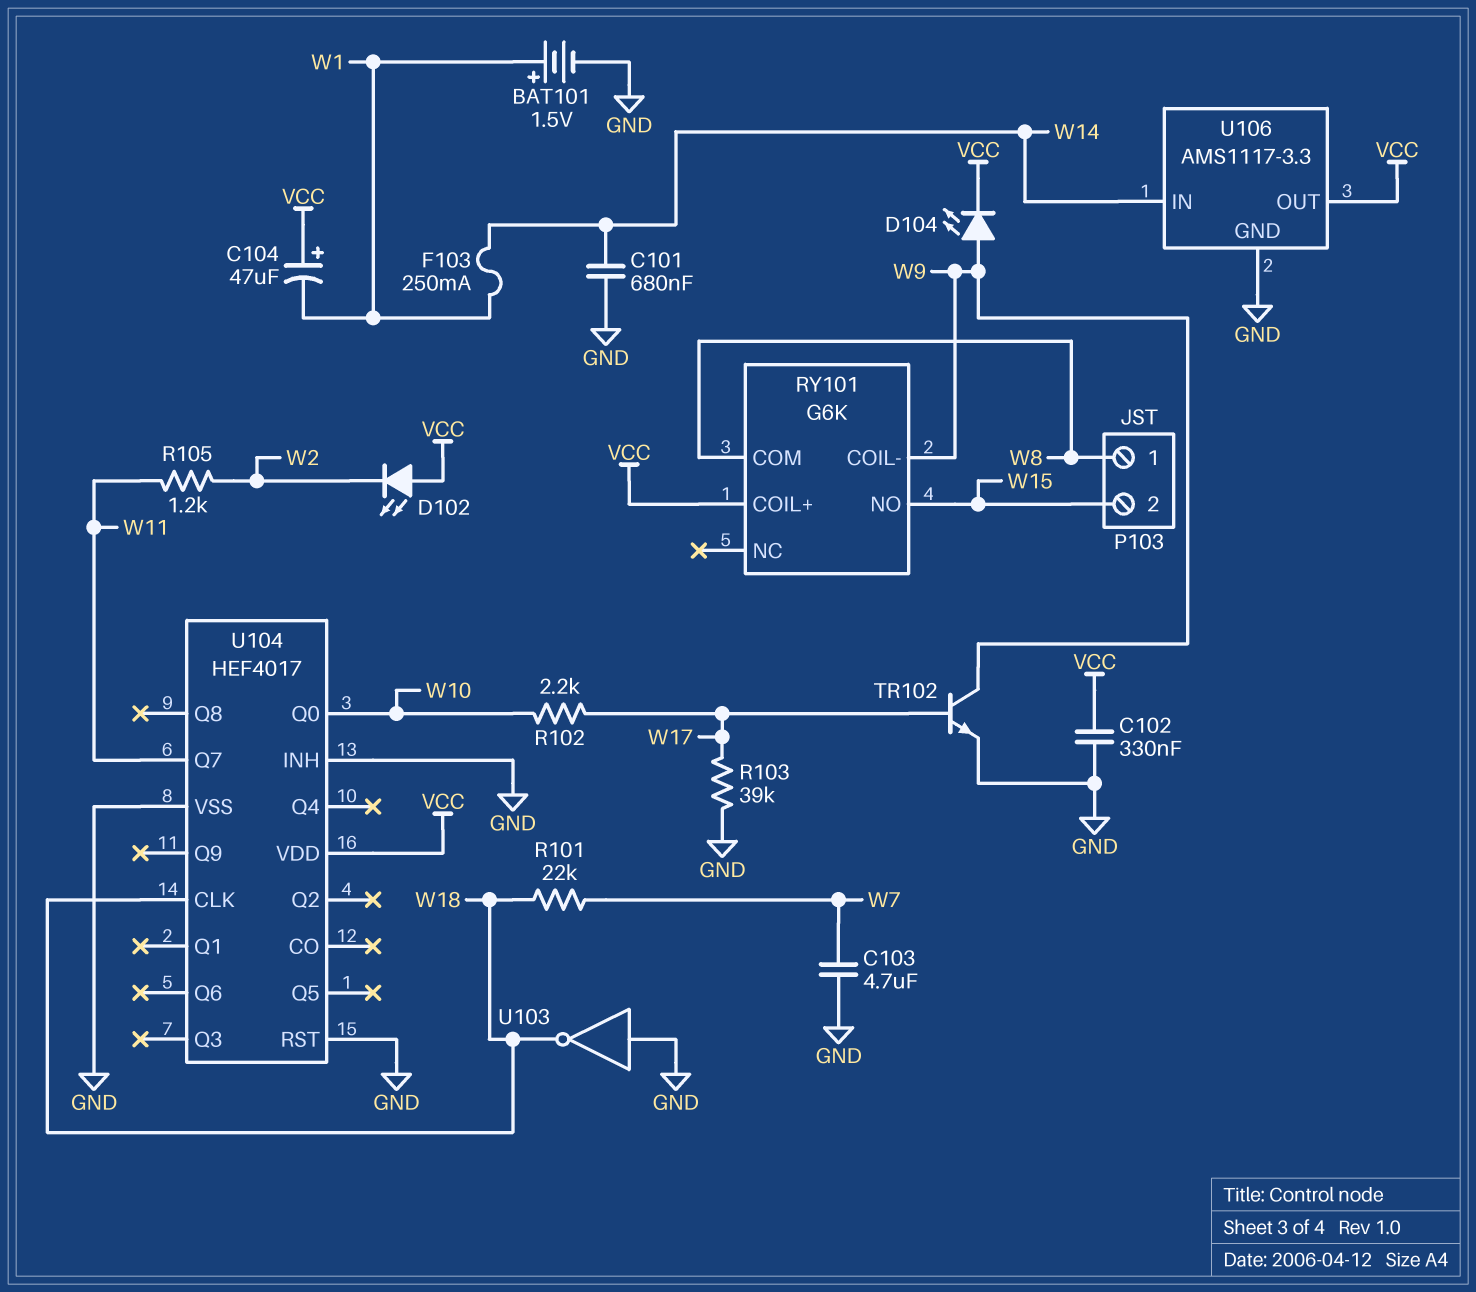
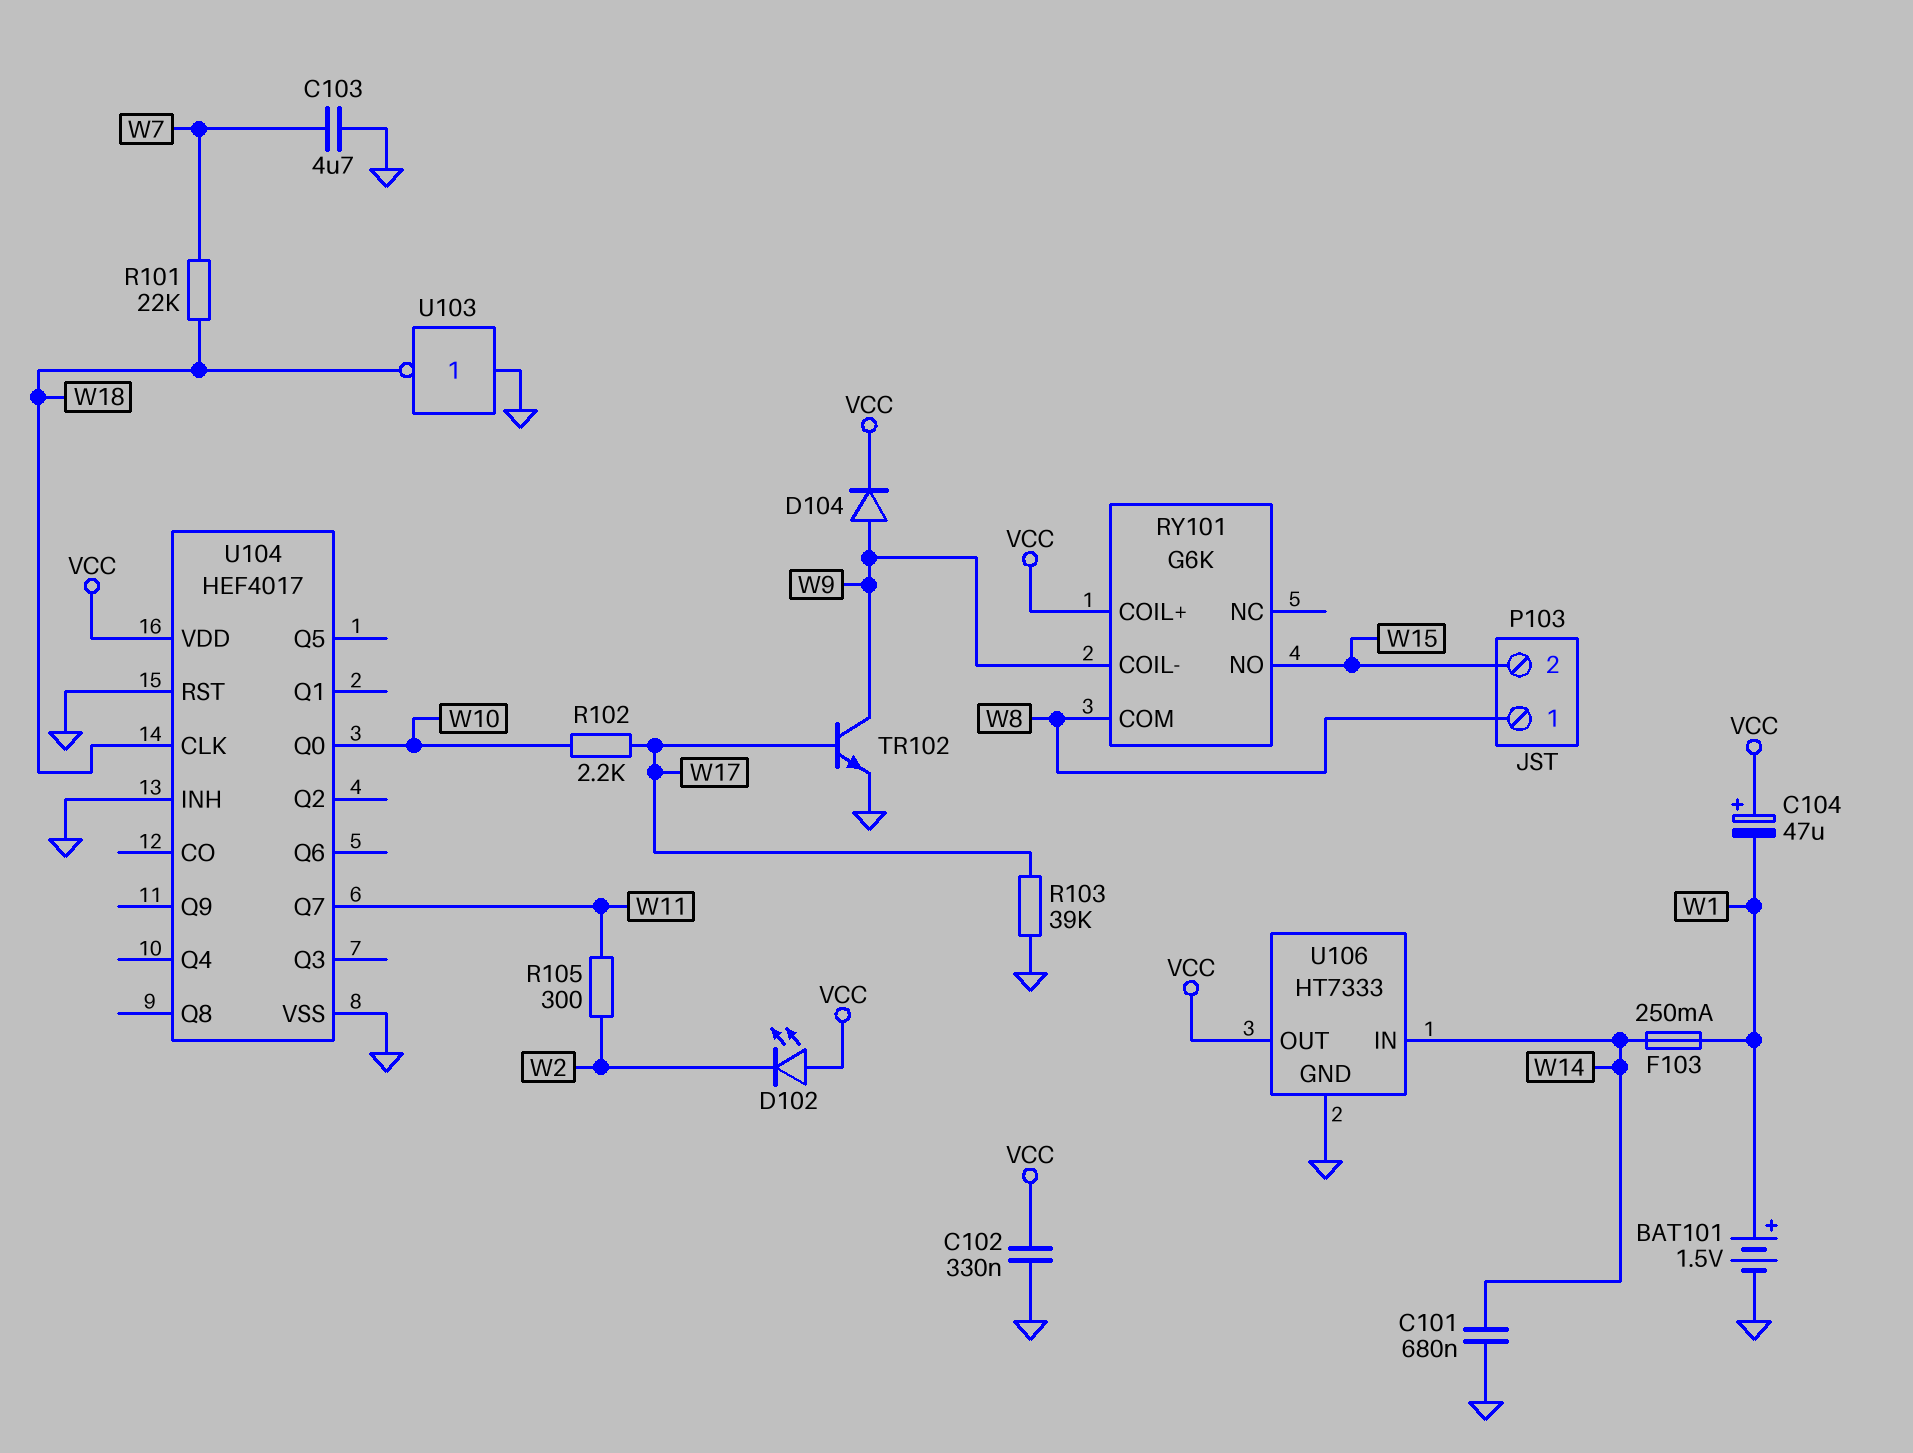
D104: LED (A W9, K VCC) -> diode (A W9, K VCC)
R105: 1.2k (W2, W11) -> 300 (W2, W11)
U106: AMS1117-3.3 -> HT7333

